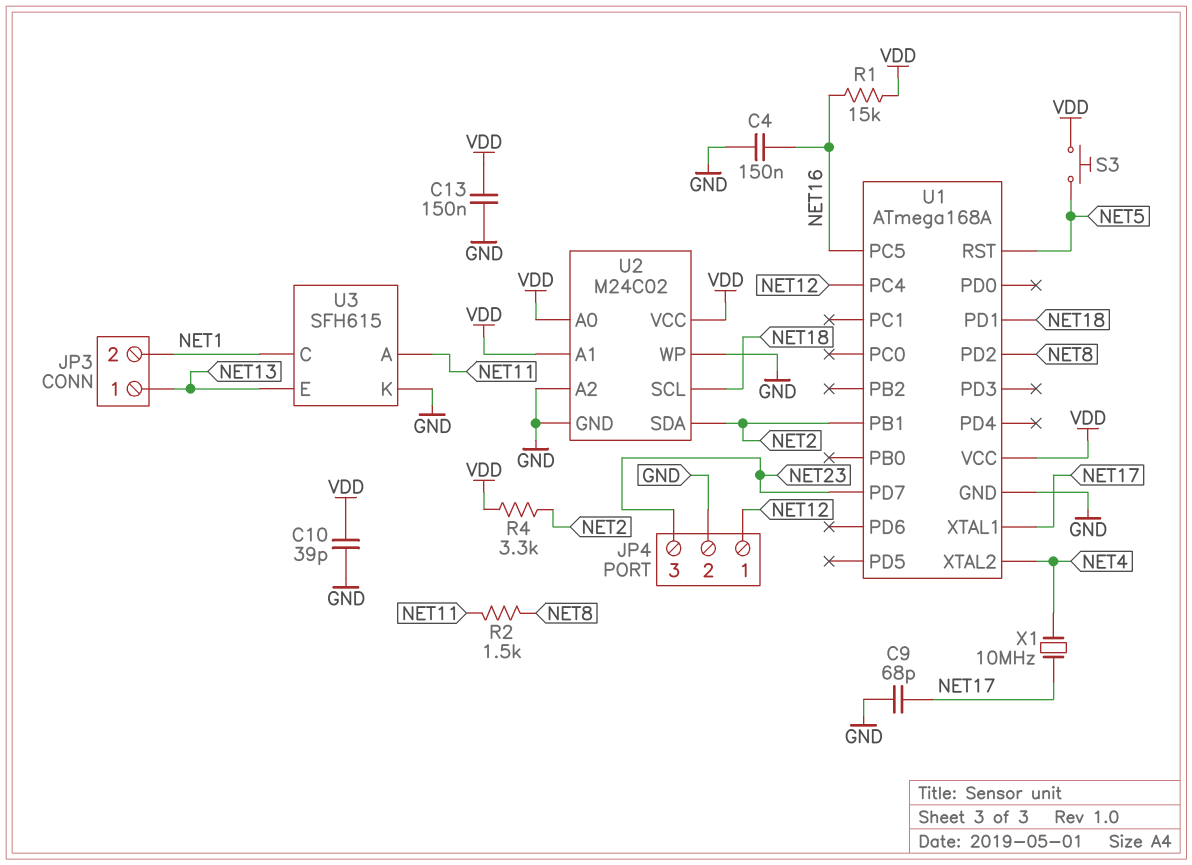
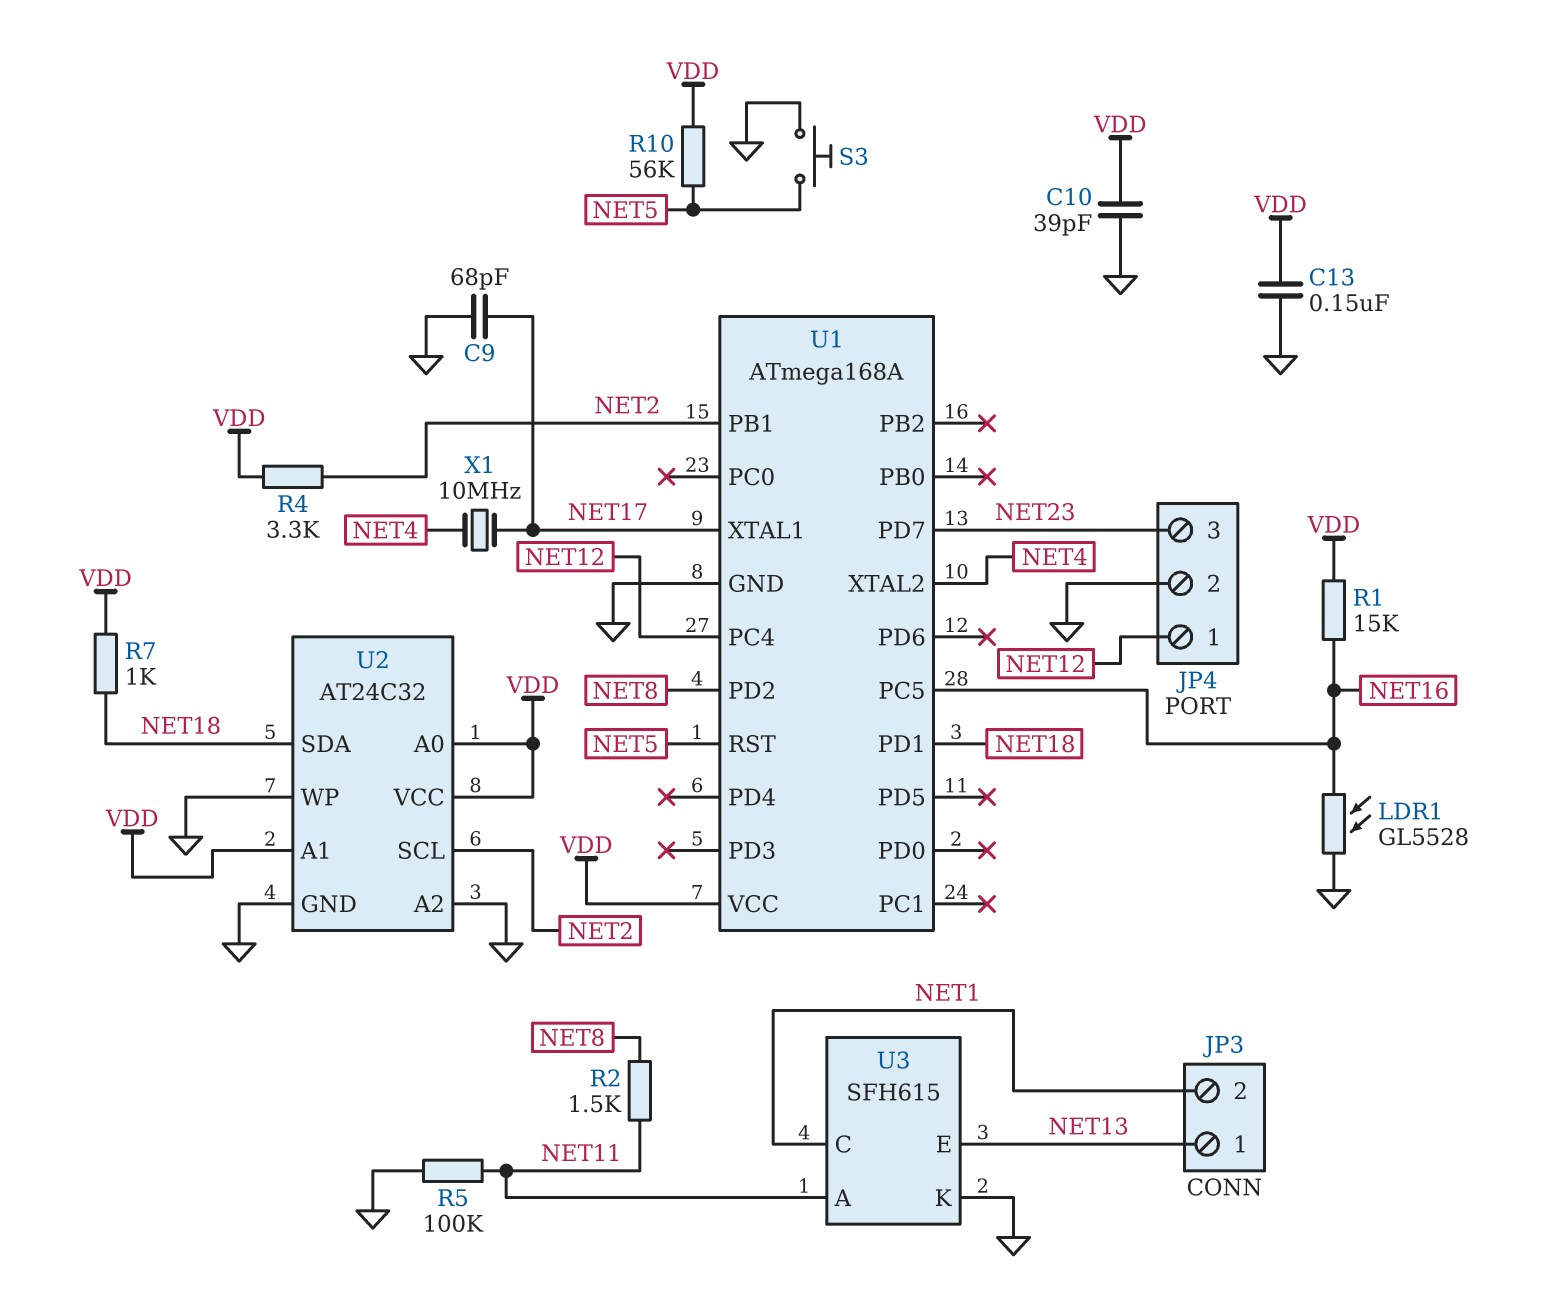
C4: 150nF (GND, NET16) -> none
LDR1: none -> GL5528 (GND, NET16)
R5: none -> 100k (GND, NET11)
R7: none -> 1k (NET18, VDD)
R10: none -> 56k (NET5, VDD)
S3: button (NET5, VDD) -> button (GND, NET5)
U2: M24C02 -> AT24C32
U2 pin SCL: NET18 -> NET2
U2 pin SDA: NET2 -> NET18

